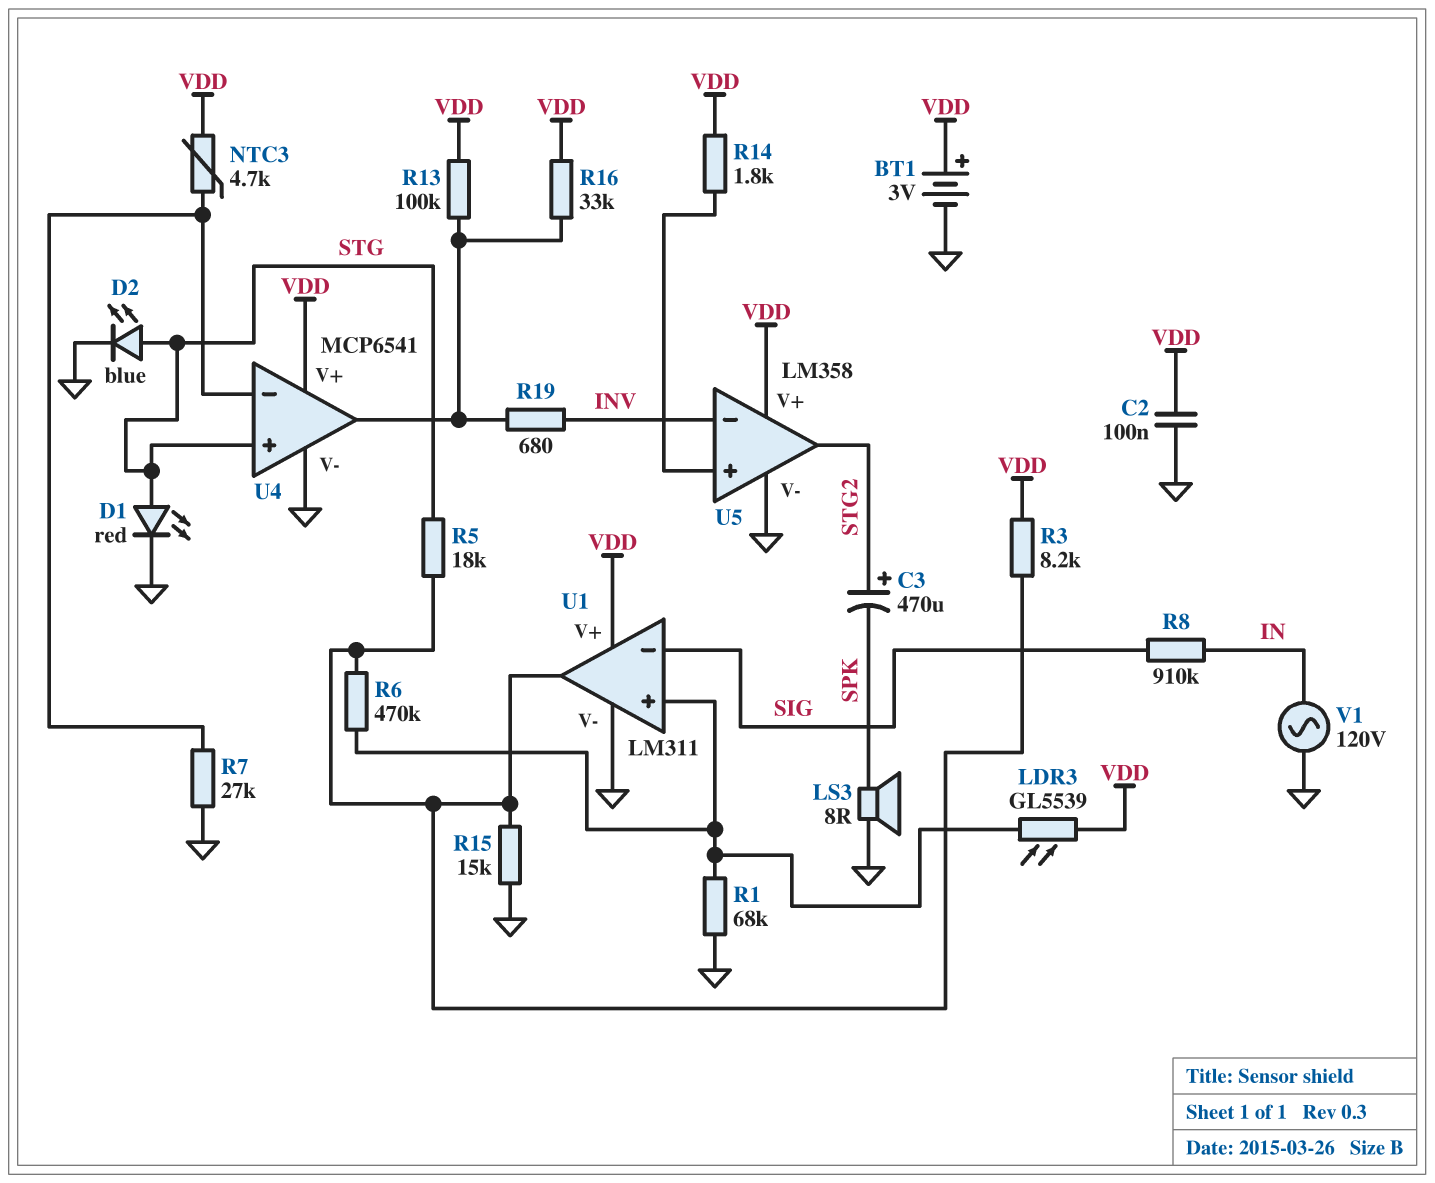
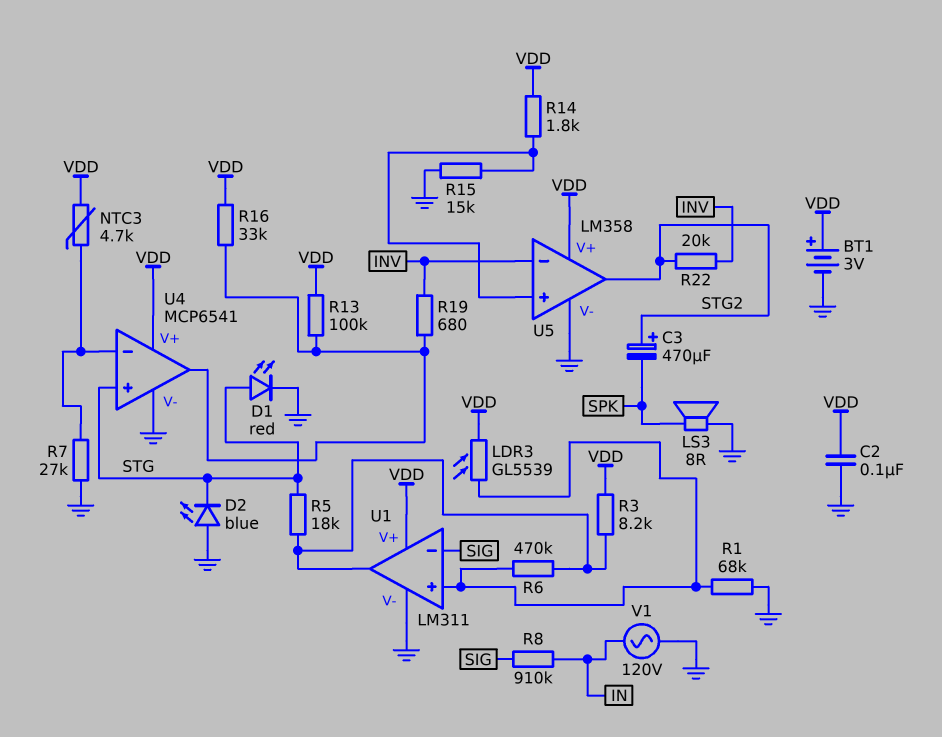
D2: LED blue (A STG, K GND) -> LED blue (A GND, K STG)
R15: 15k (GND, U1/out) -> 15k (GND, U5/in+)
R22: none -> 20k (INV, STG2)

